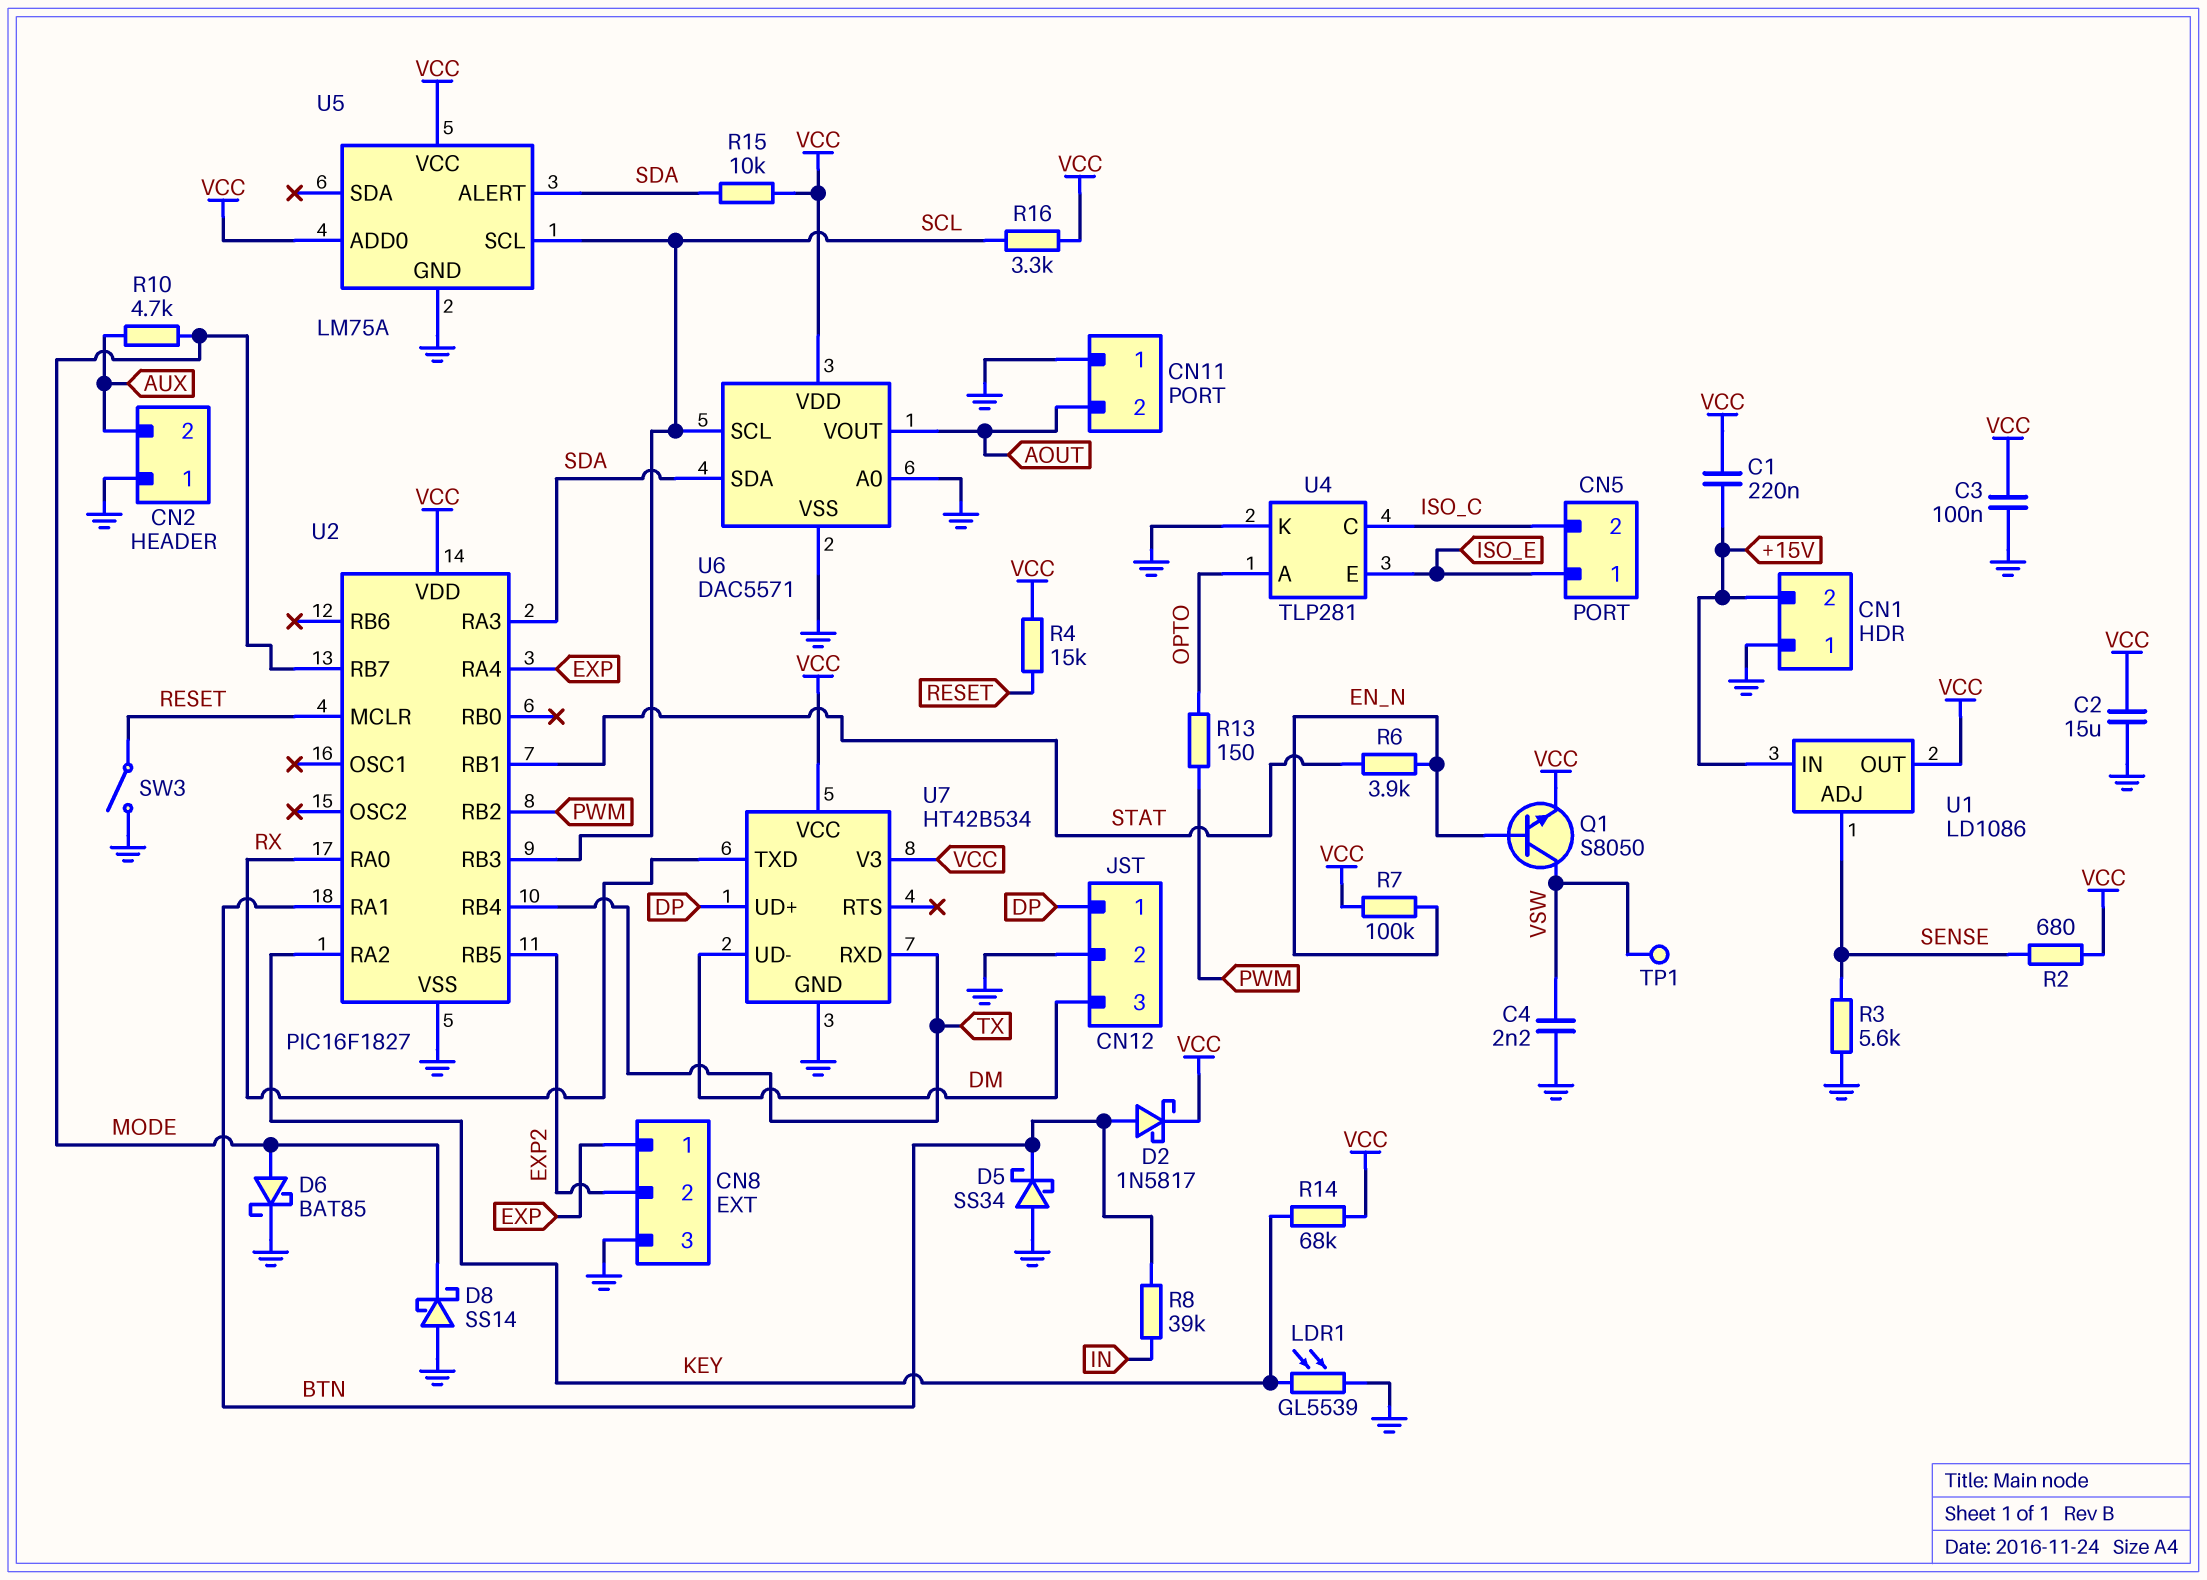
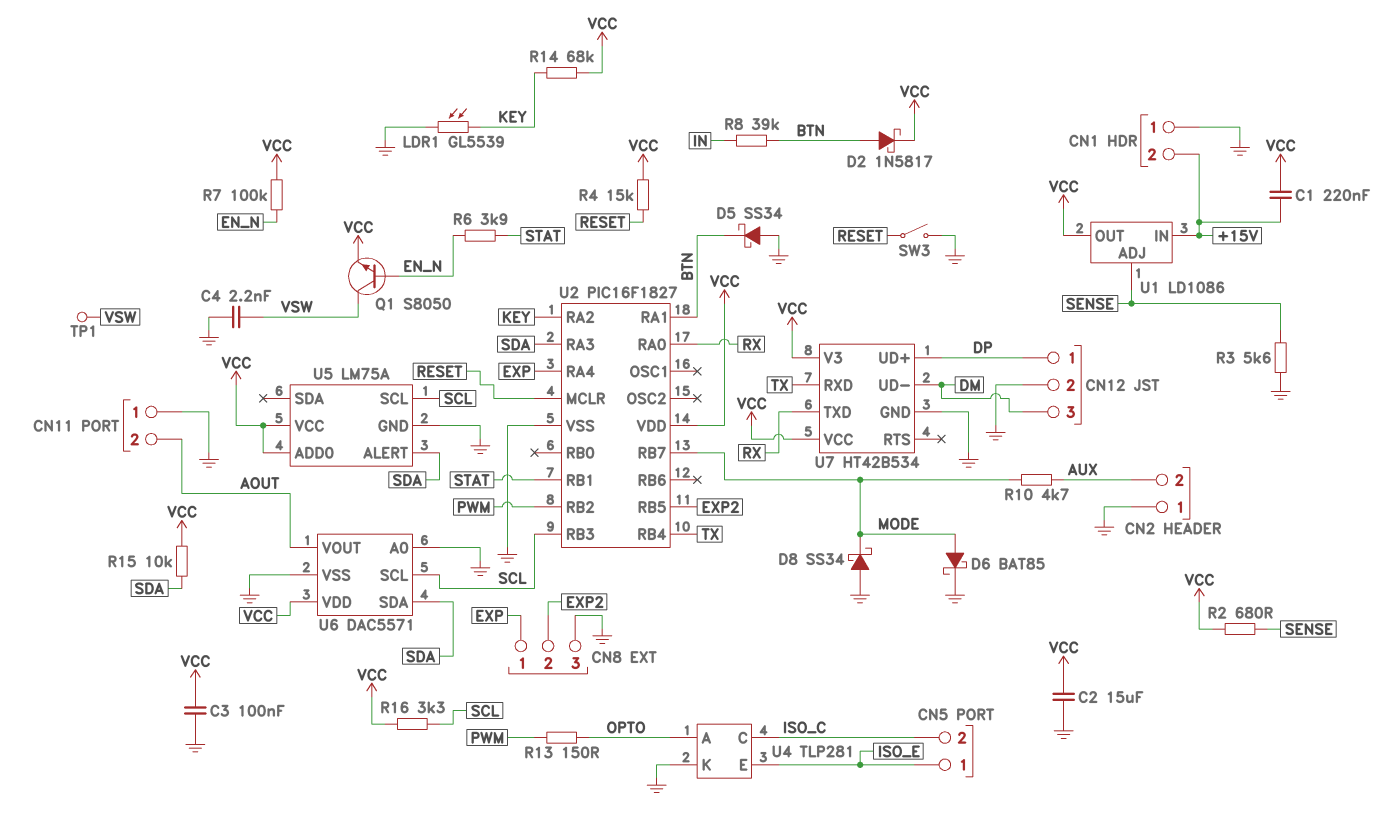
D8: schottky SS14 (A GND, K MODE) -> schottky SS34 (A GND, K MODE)

